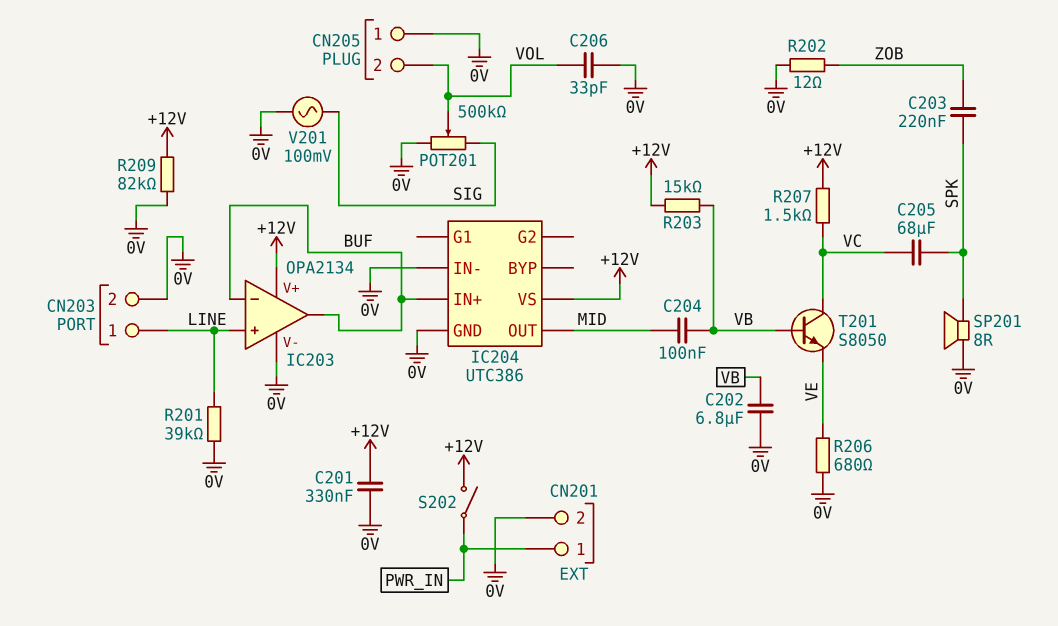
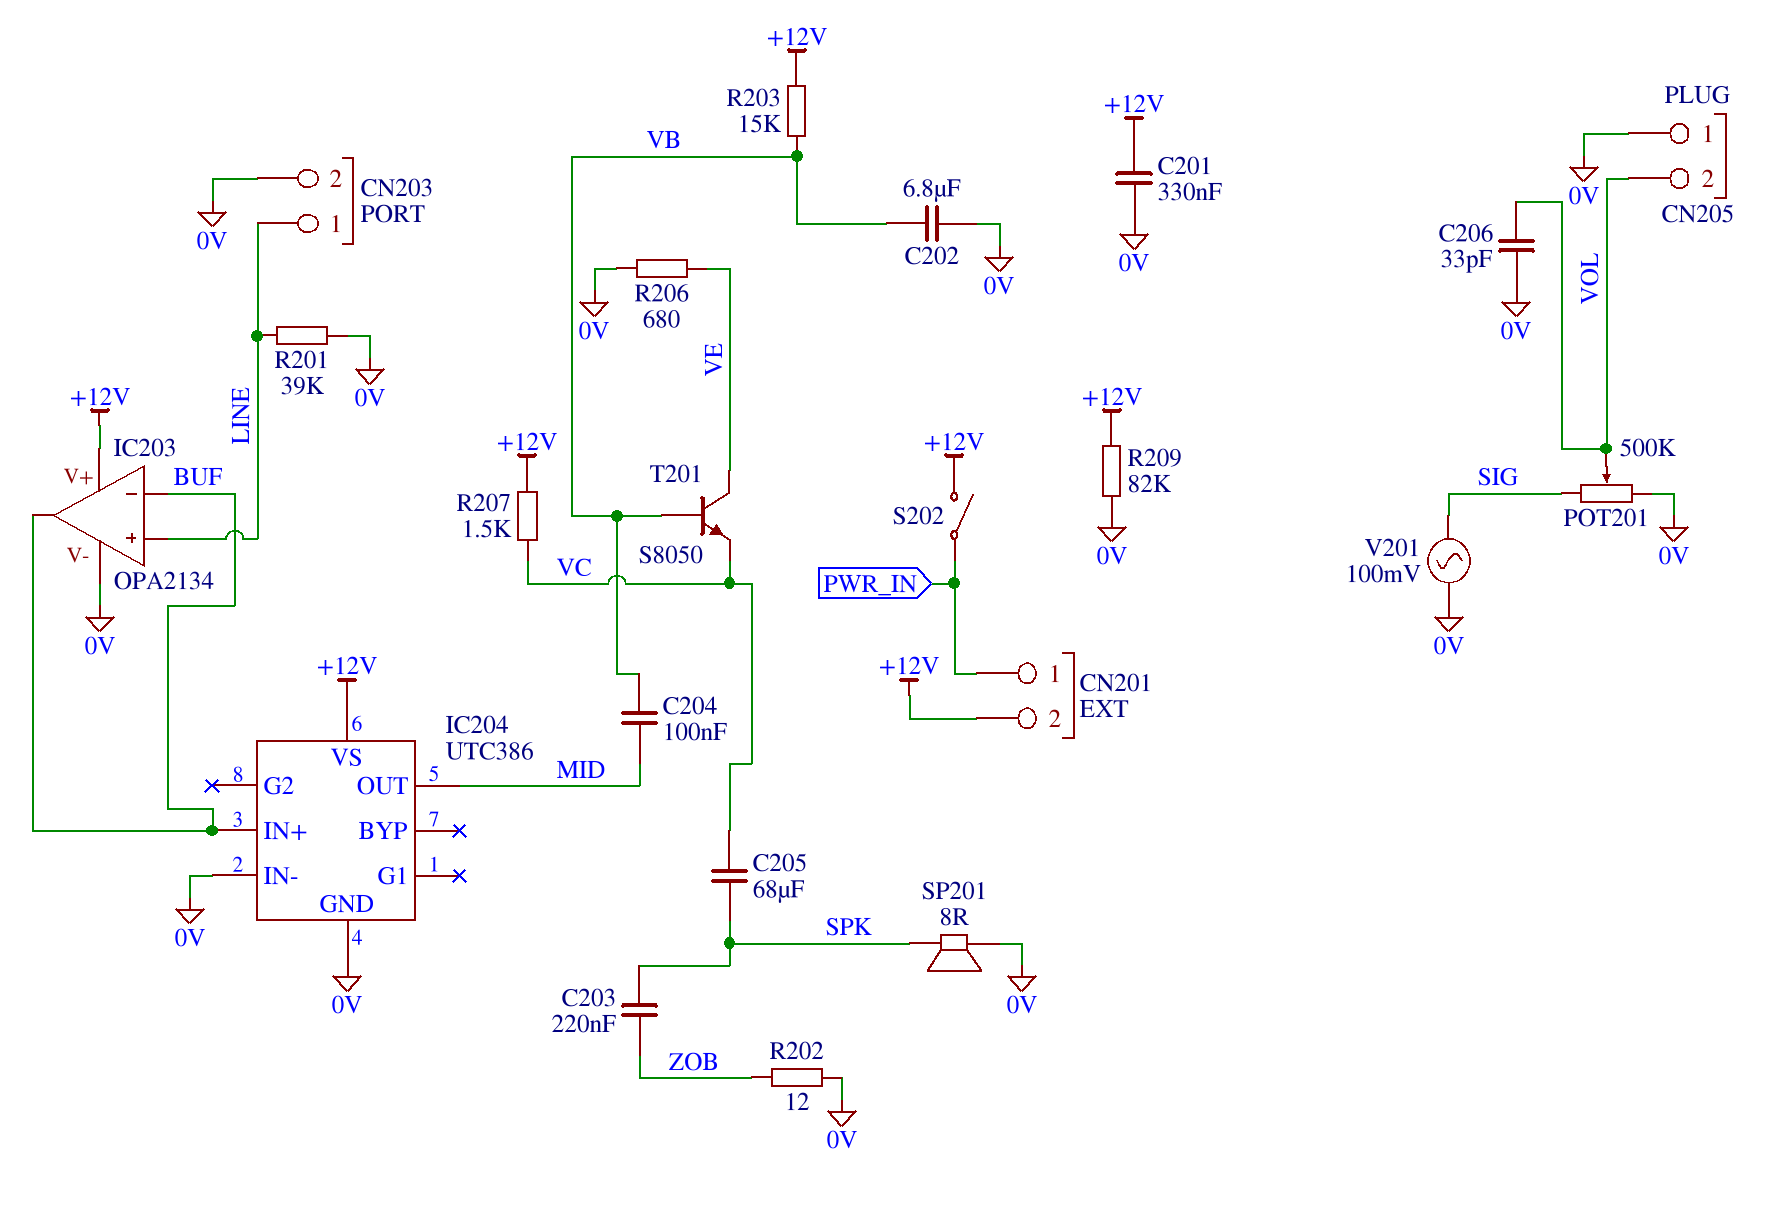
CN201 pin 2: 0V -> +12V
T201: NPN S8050 (B VB, C VC, E VE) -> NPN S8050 (B VB, C VE, E VC)

